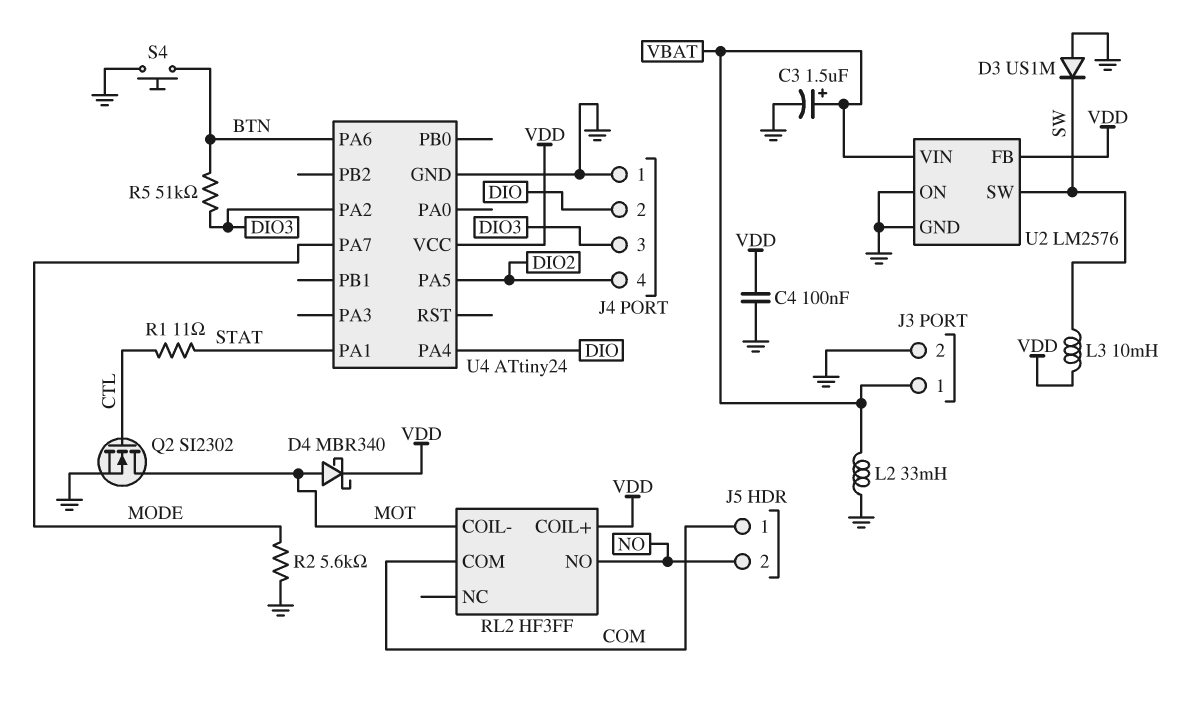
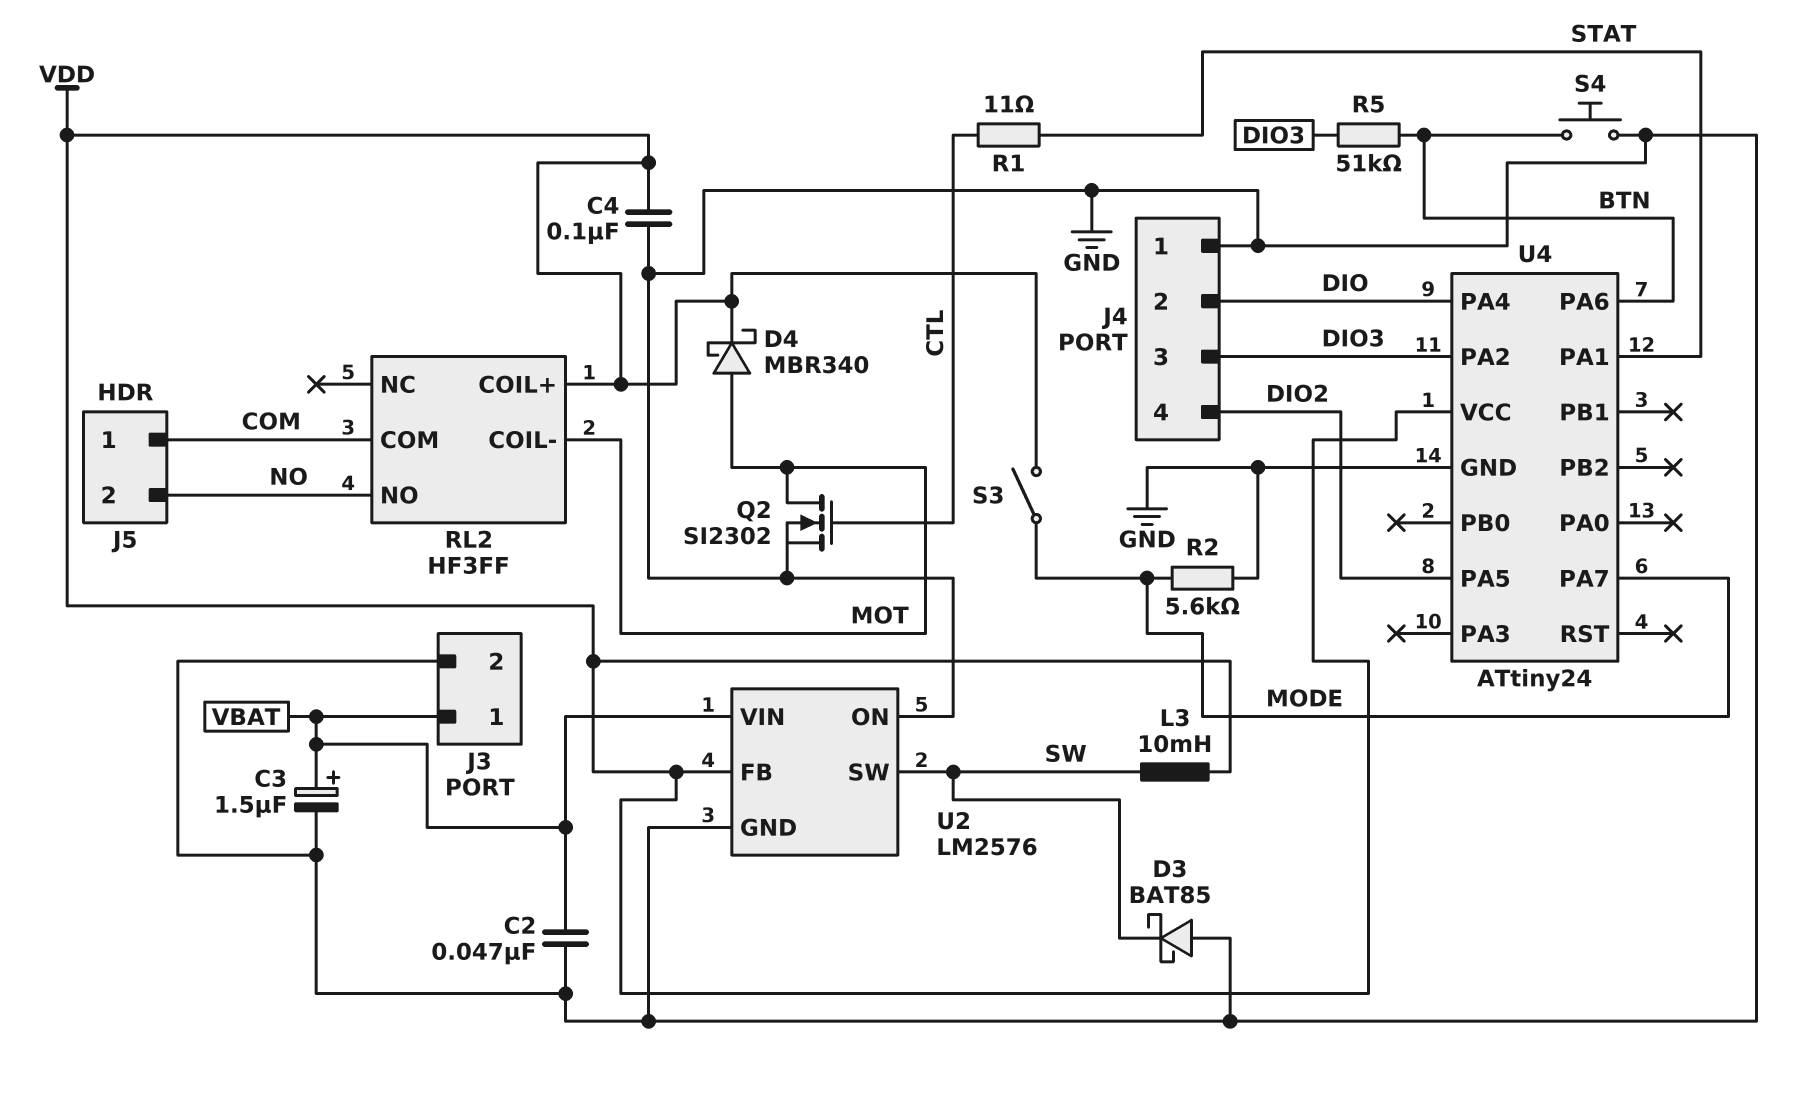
C2: none -> 47nF (GND, VBAT)
D3: diode US1M (A GND, K SW) -> schottky BAT85 (A GND, K SW)
L2: 33mH (GND, VBAT) -> none
S3: none -> switch (MODE, VDD)

